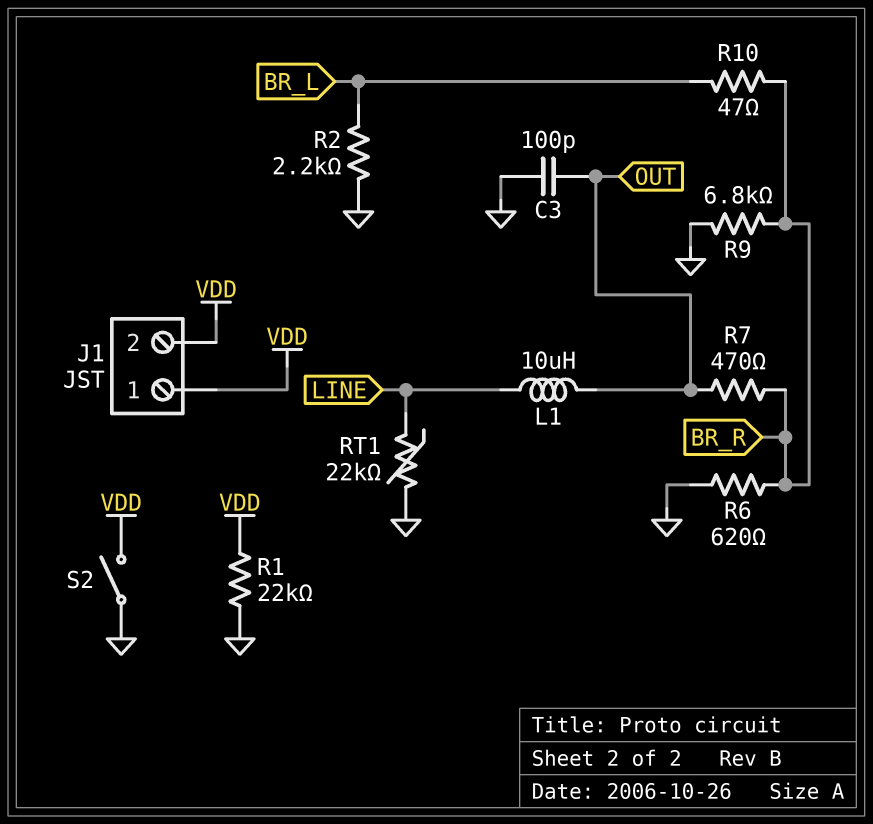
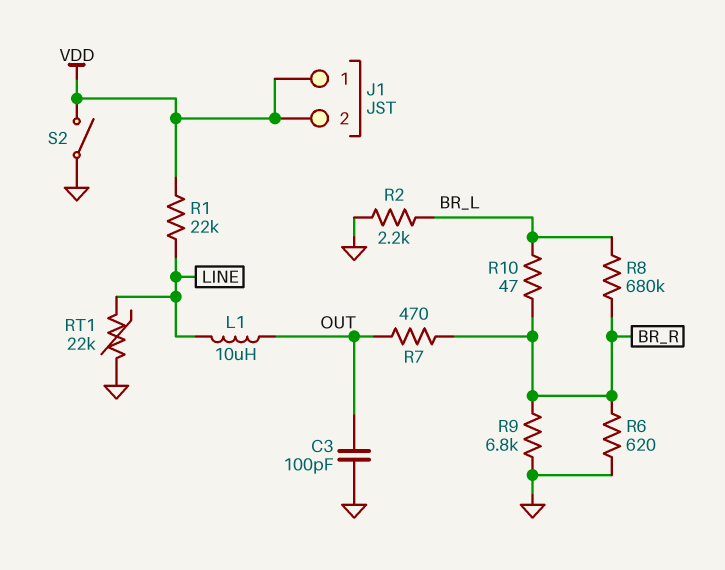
R1: 22k (GND, VDD) -> 22k (LINE, VDD)
R8: none -> 680k (BR_L, BR_R)

